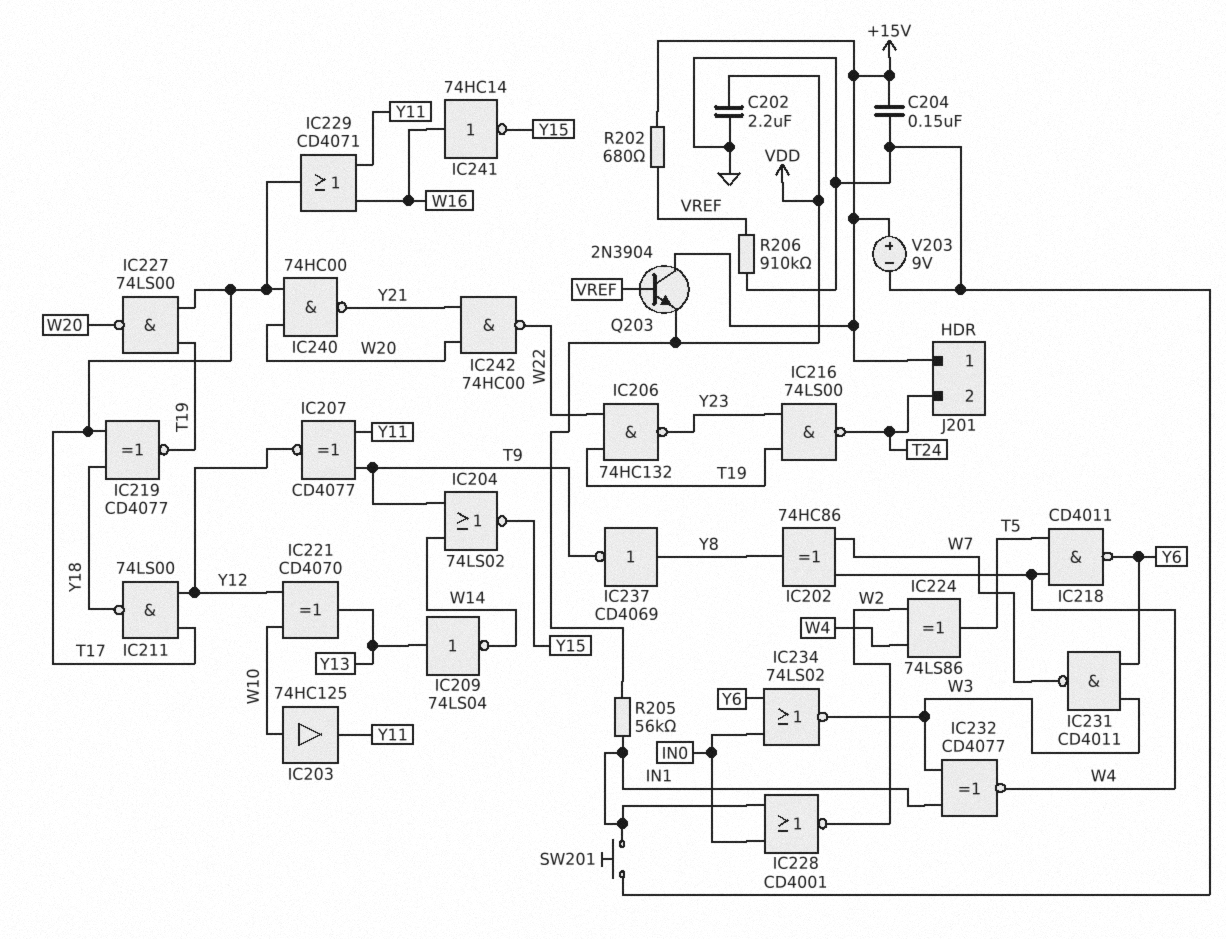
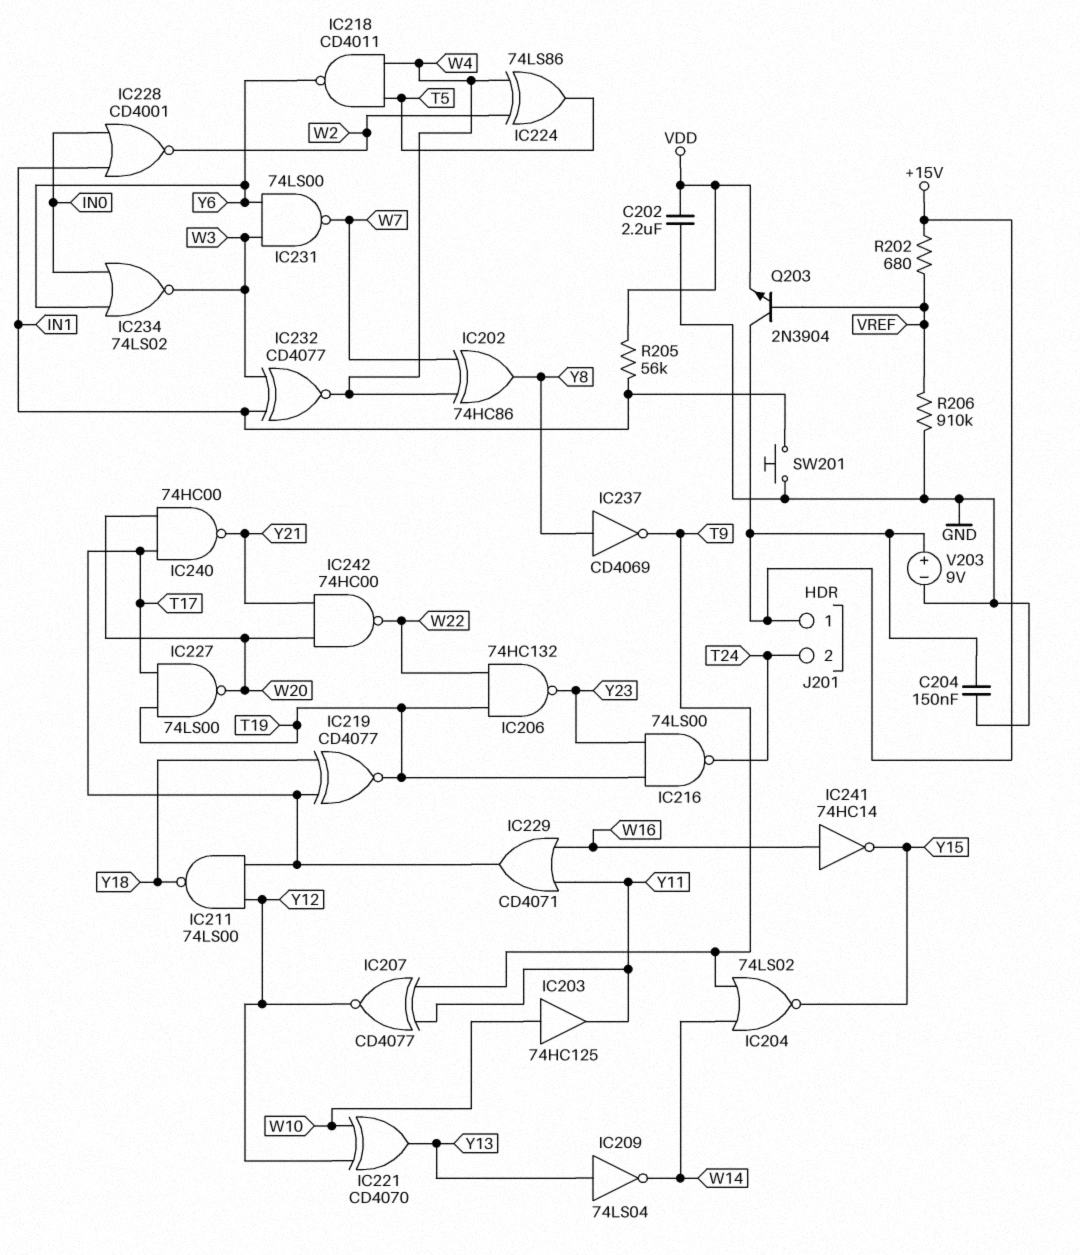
IC231: NAND CD4011 (in W3, in Y6, out W7) -> NAND 74LS00 (in W3, in Y6, out W7)

